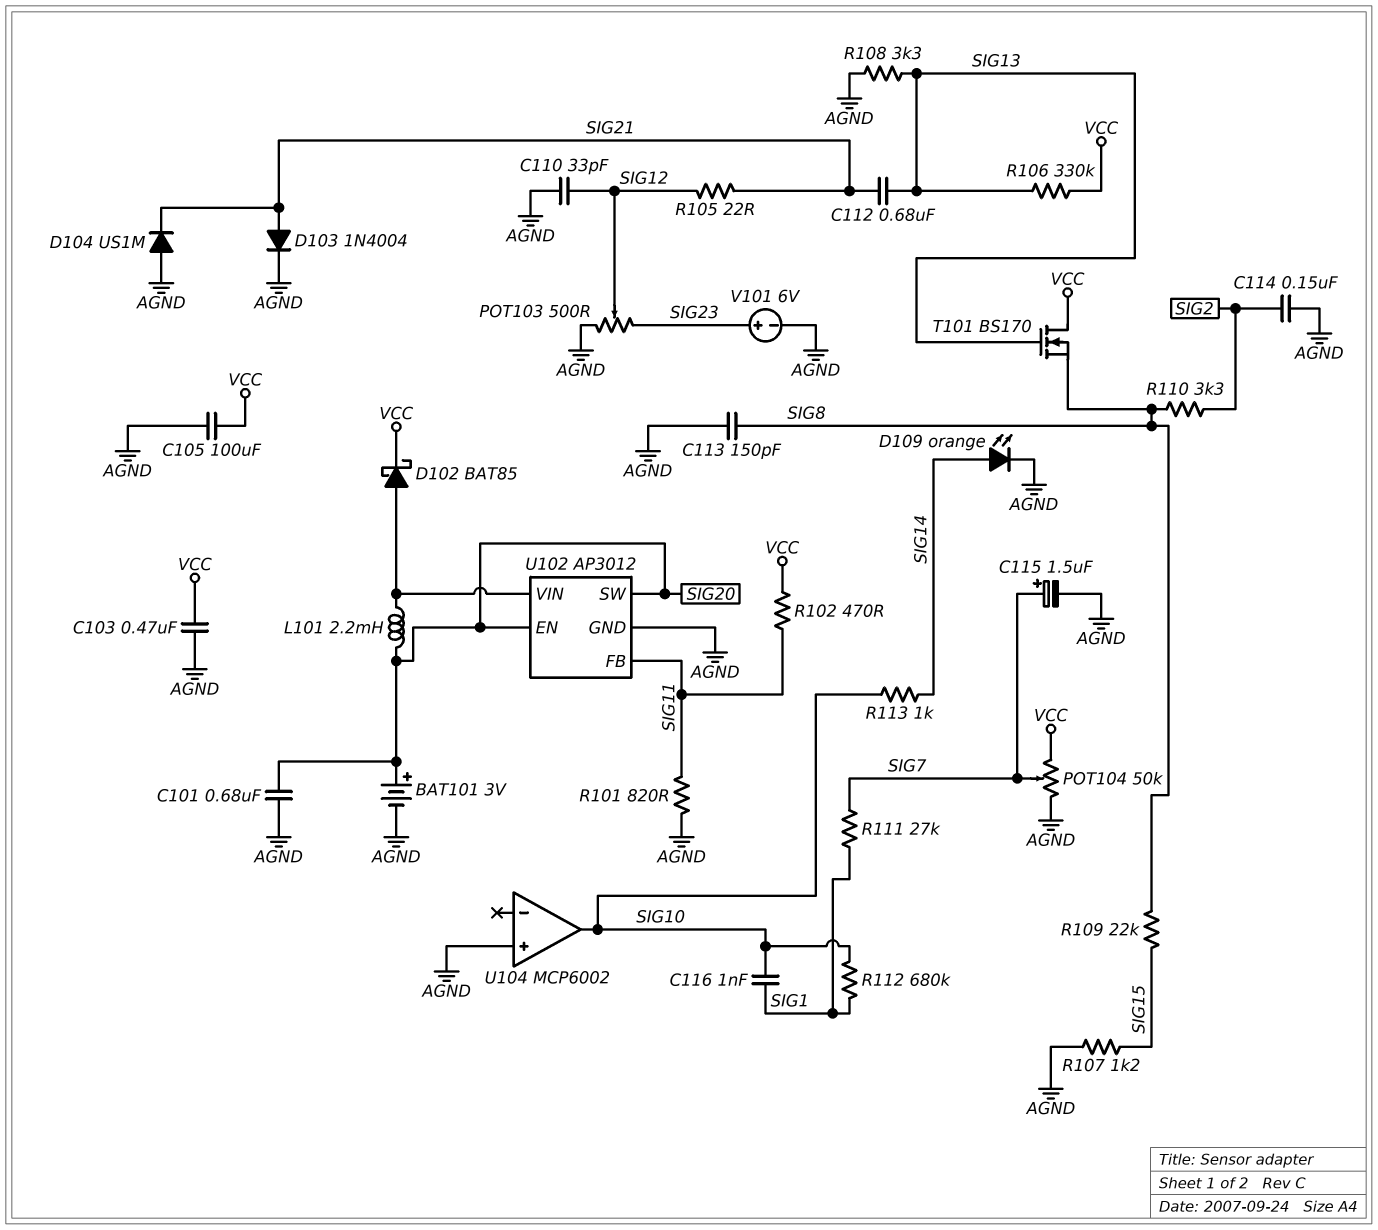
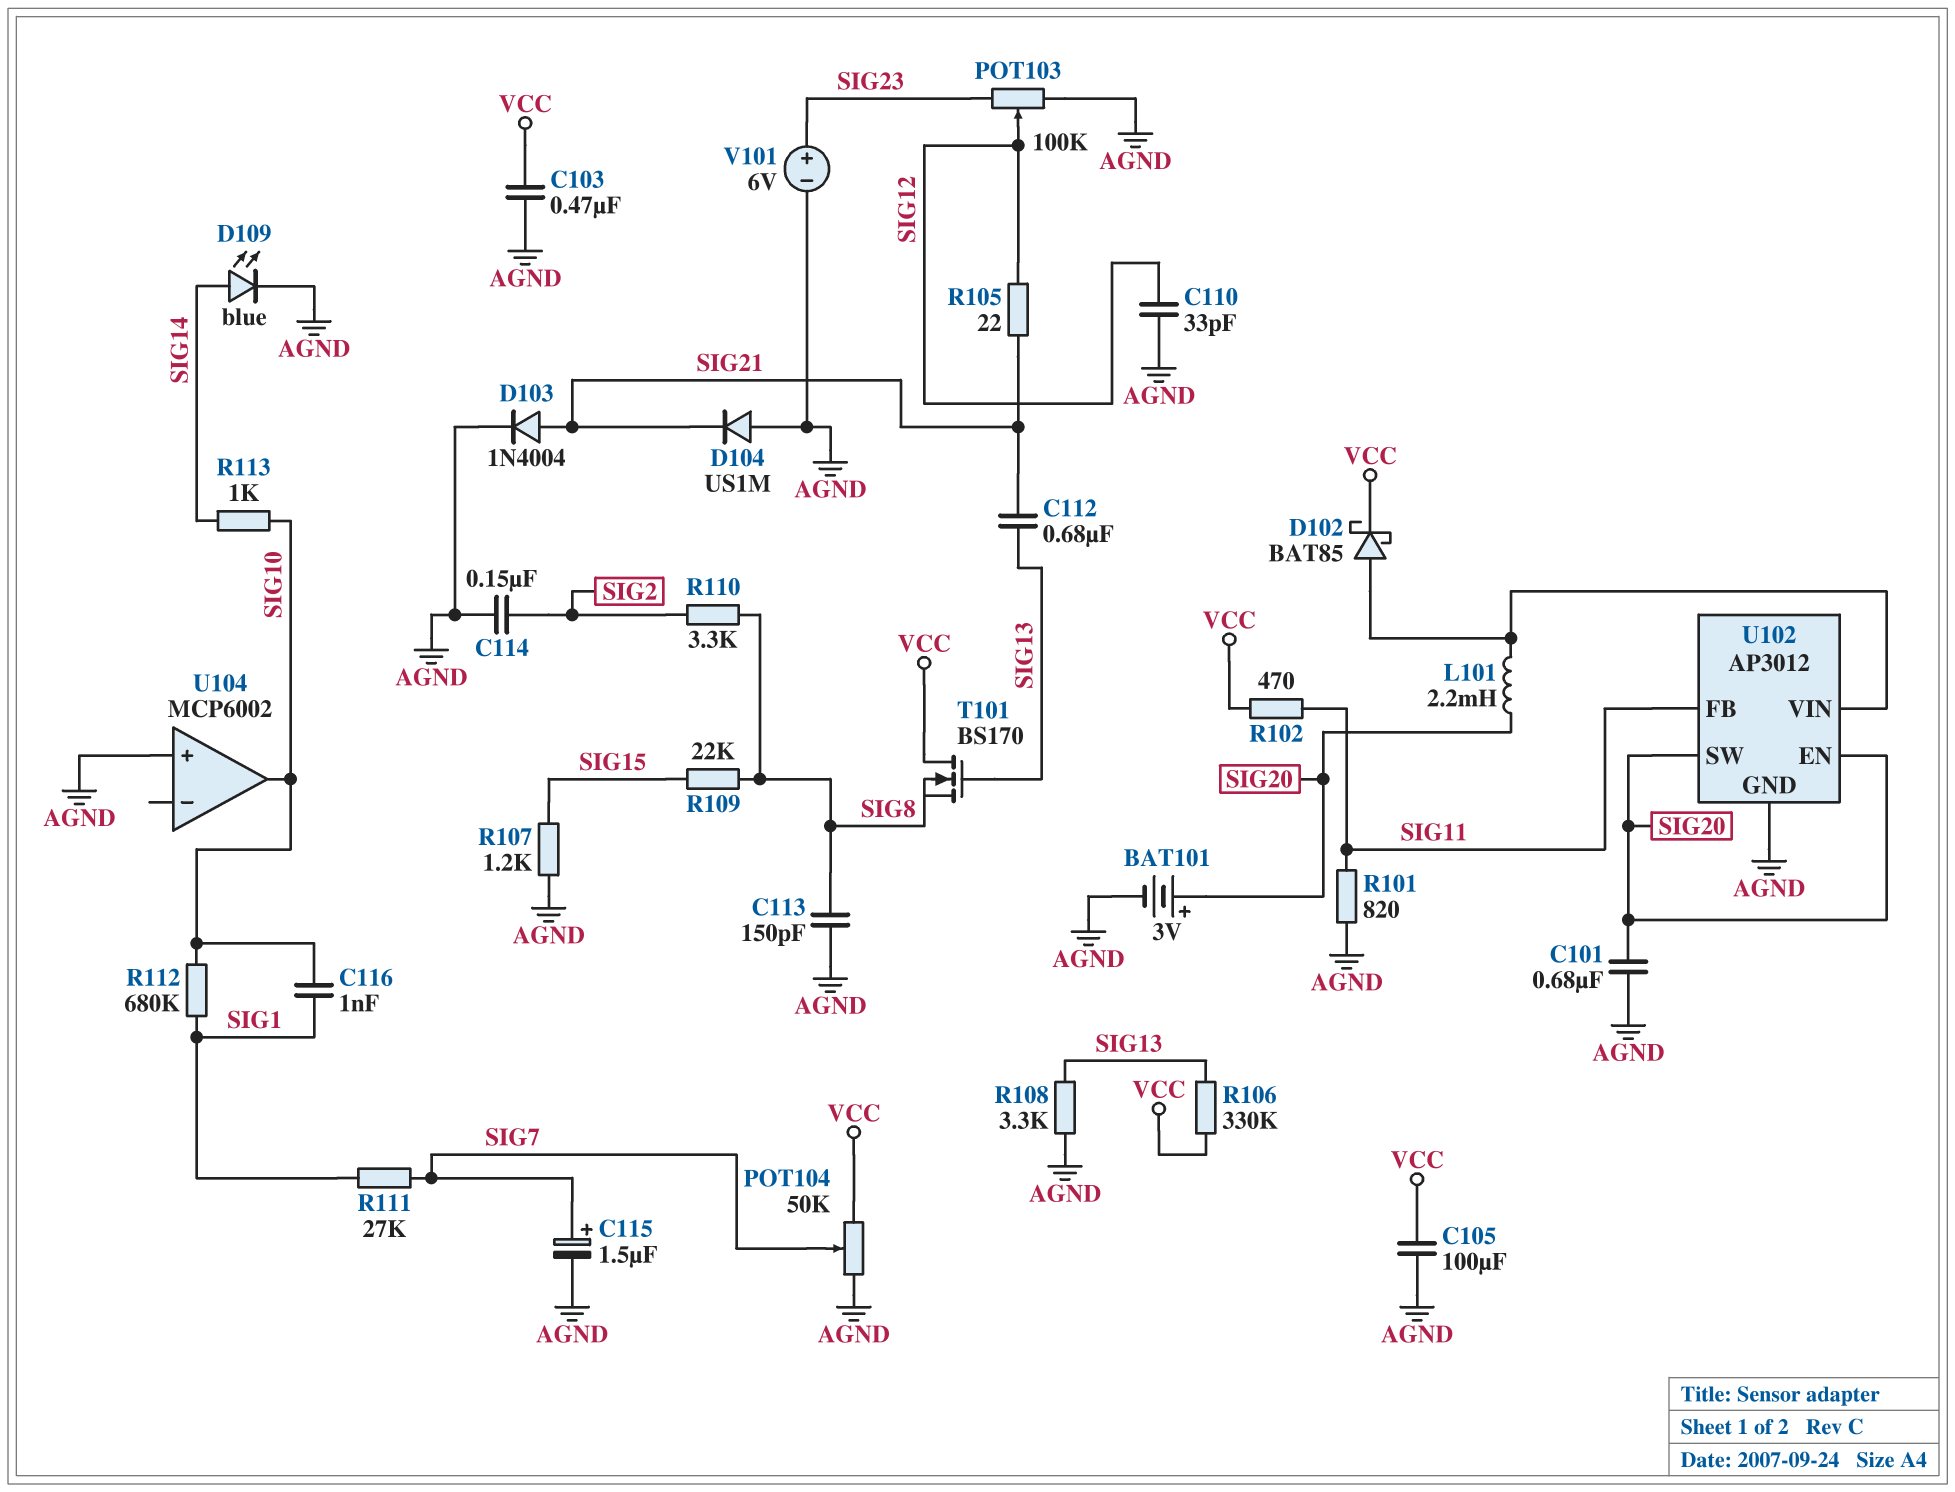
D109: LED orange (A SIG14, K AGND) -> LED blue (A SIG14, K AGND)
POT103: 500 (AGND, SIG23, wiper SIG12) -> 100k (AGND, SIG23, wiper SIG12)

